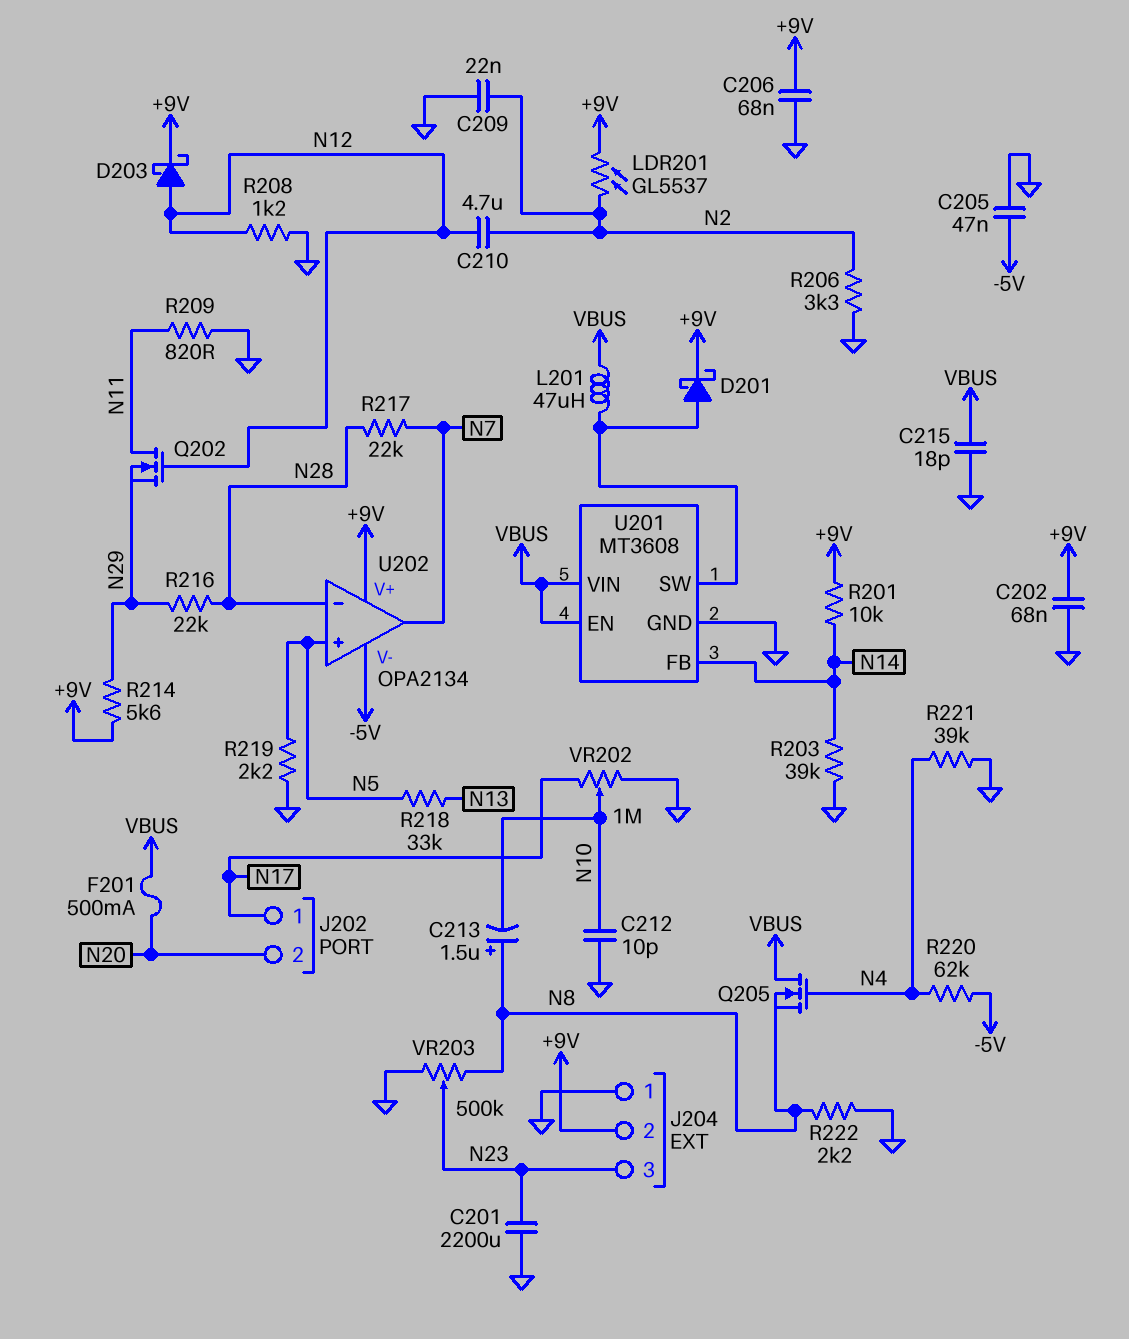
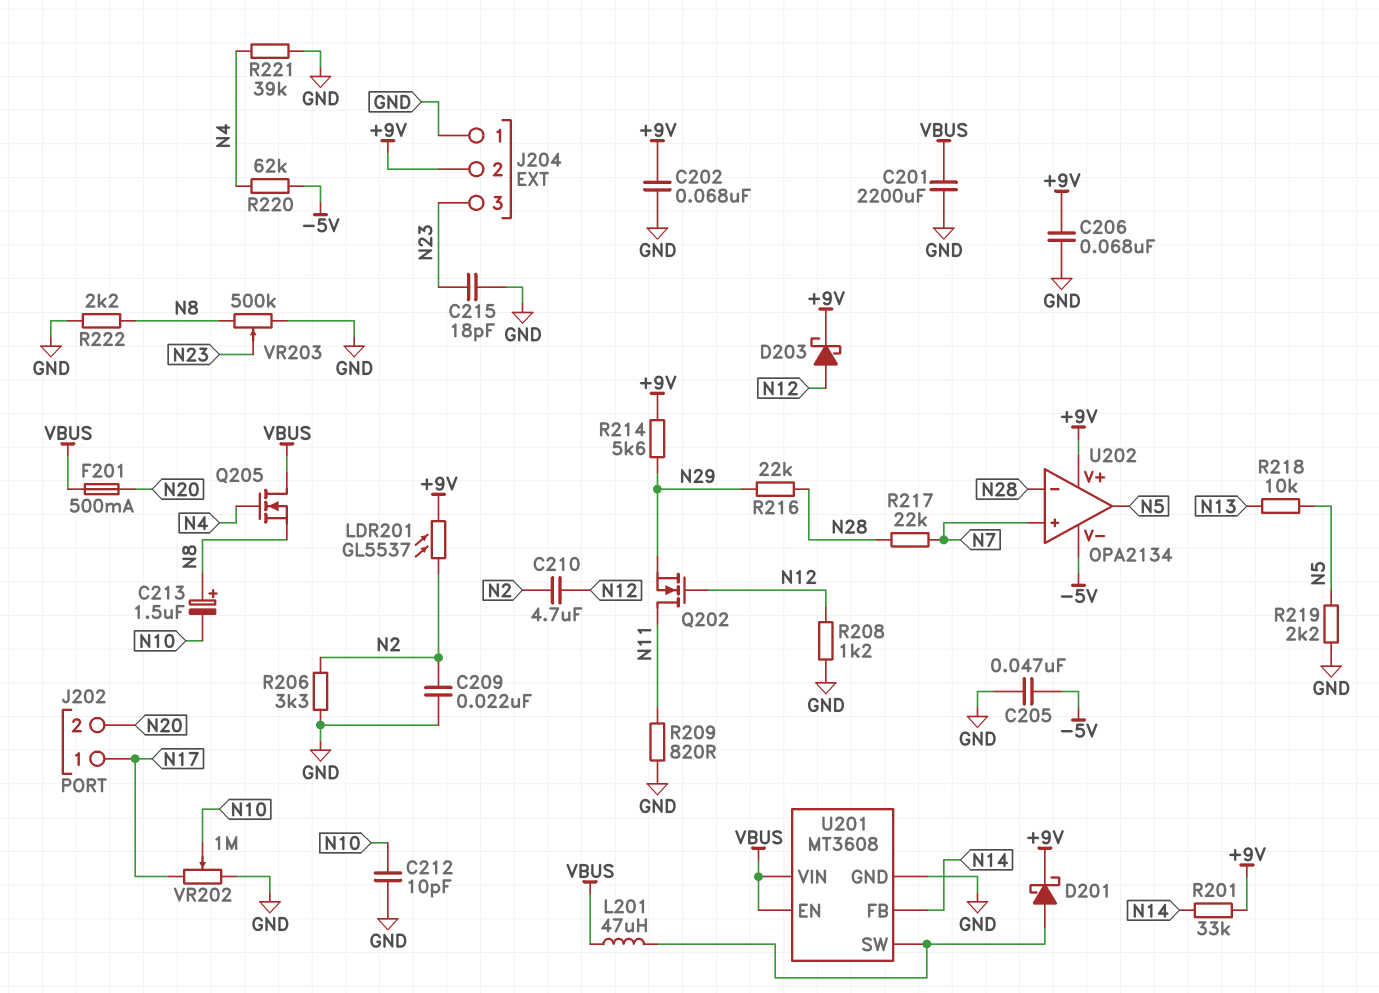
C201: 2200uF (GND, N23) -> 2200uF (GND, VBUS)
C215: 18pF (GND, VBUS) -> 18pF (GND, N23)
R201: 10k (+9V, N14) -> 33k (+9V, N14)
R203: 39k (GND, N14) -> none
R218: 33k (N5, N13) -> 10k (N5, N13)
U202 pin in+: N5 -> N7
U202 pin out: N7 -> N5

